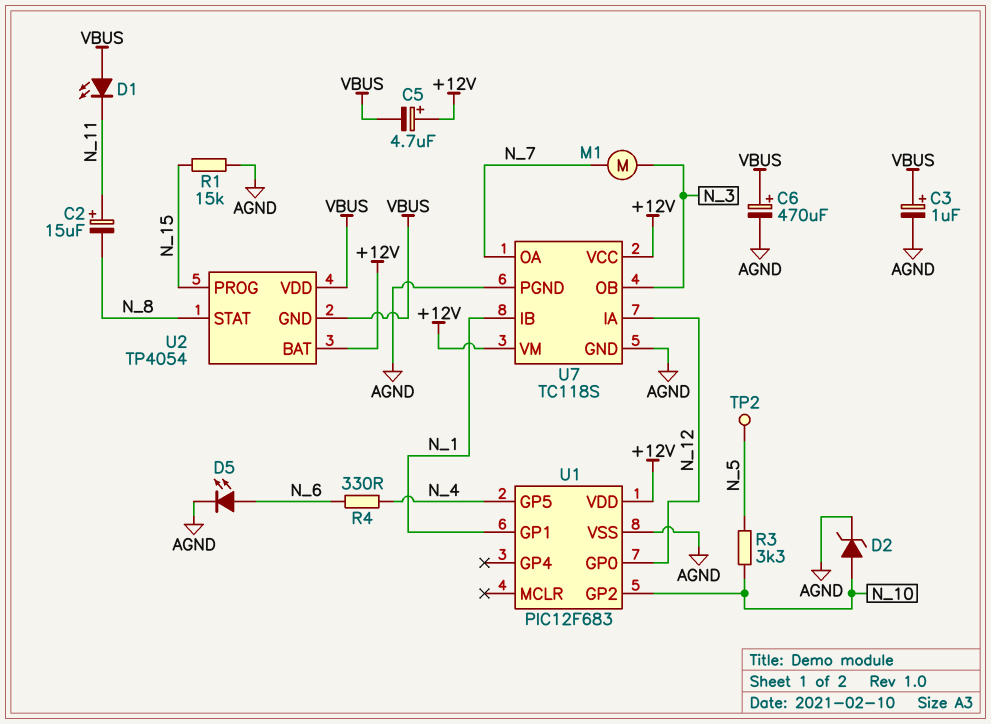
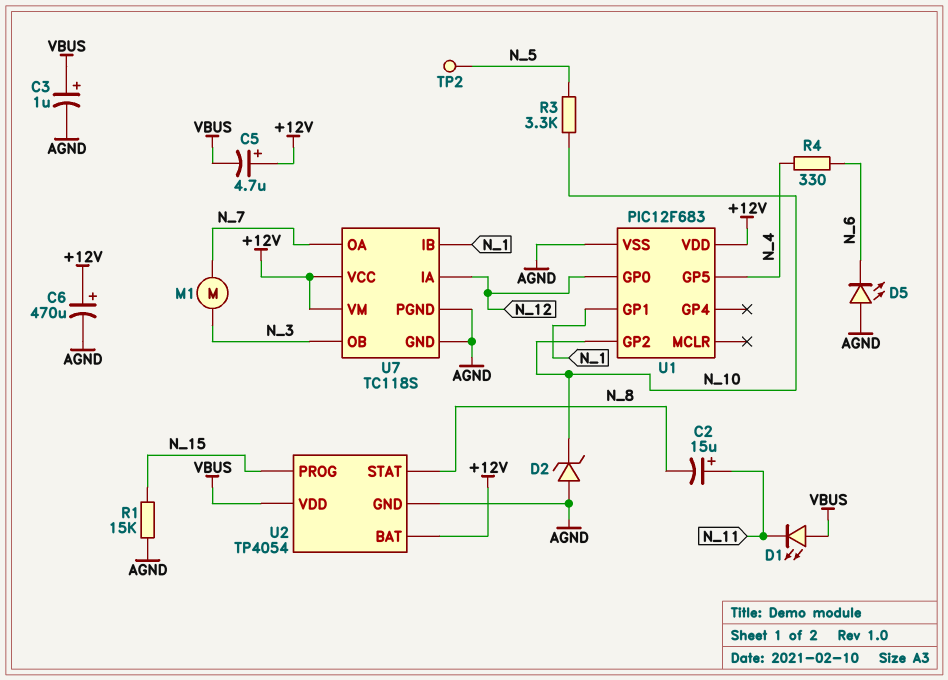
C6: 470uF (plus VBUS, minus AGND) -> 470uF (plus +12V, minus AGND)
D2: zener (A N_10, K AGND) -> zener (A AGND, K N_10)
D5: LED (A N_6, K AGND) -> LED (A AGND, K N_6)
U2 pin GND: VBUS -> AGND

